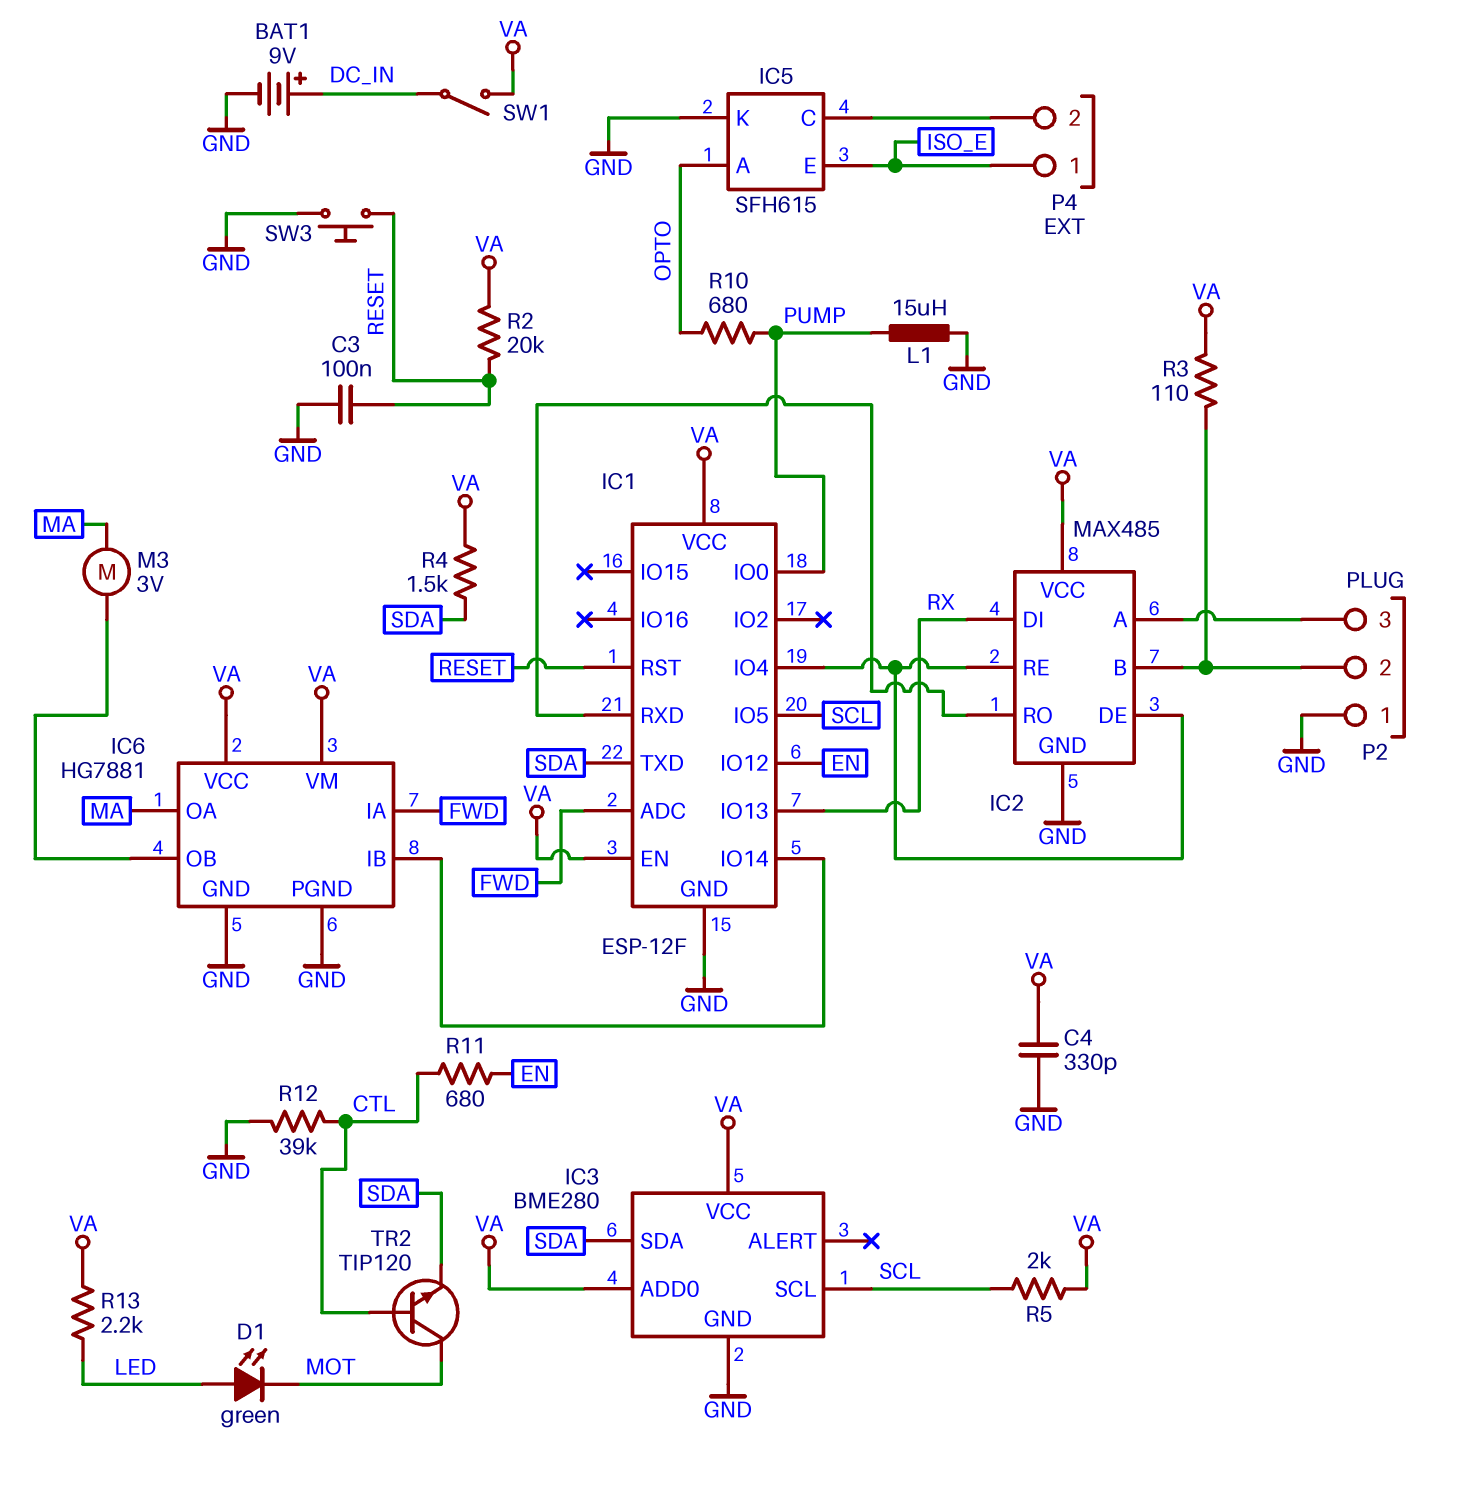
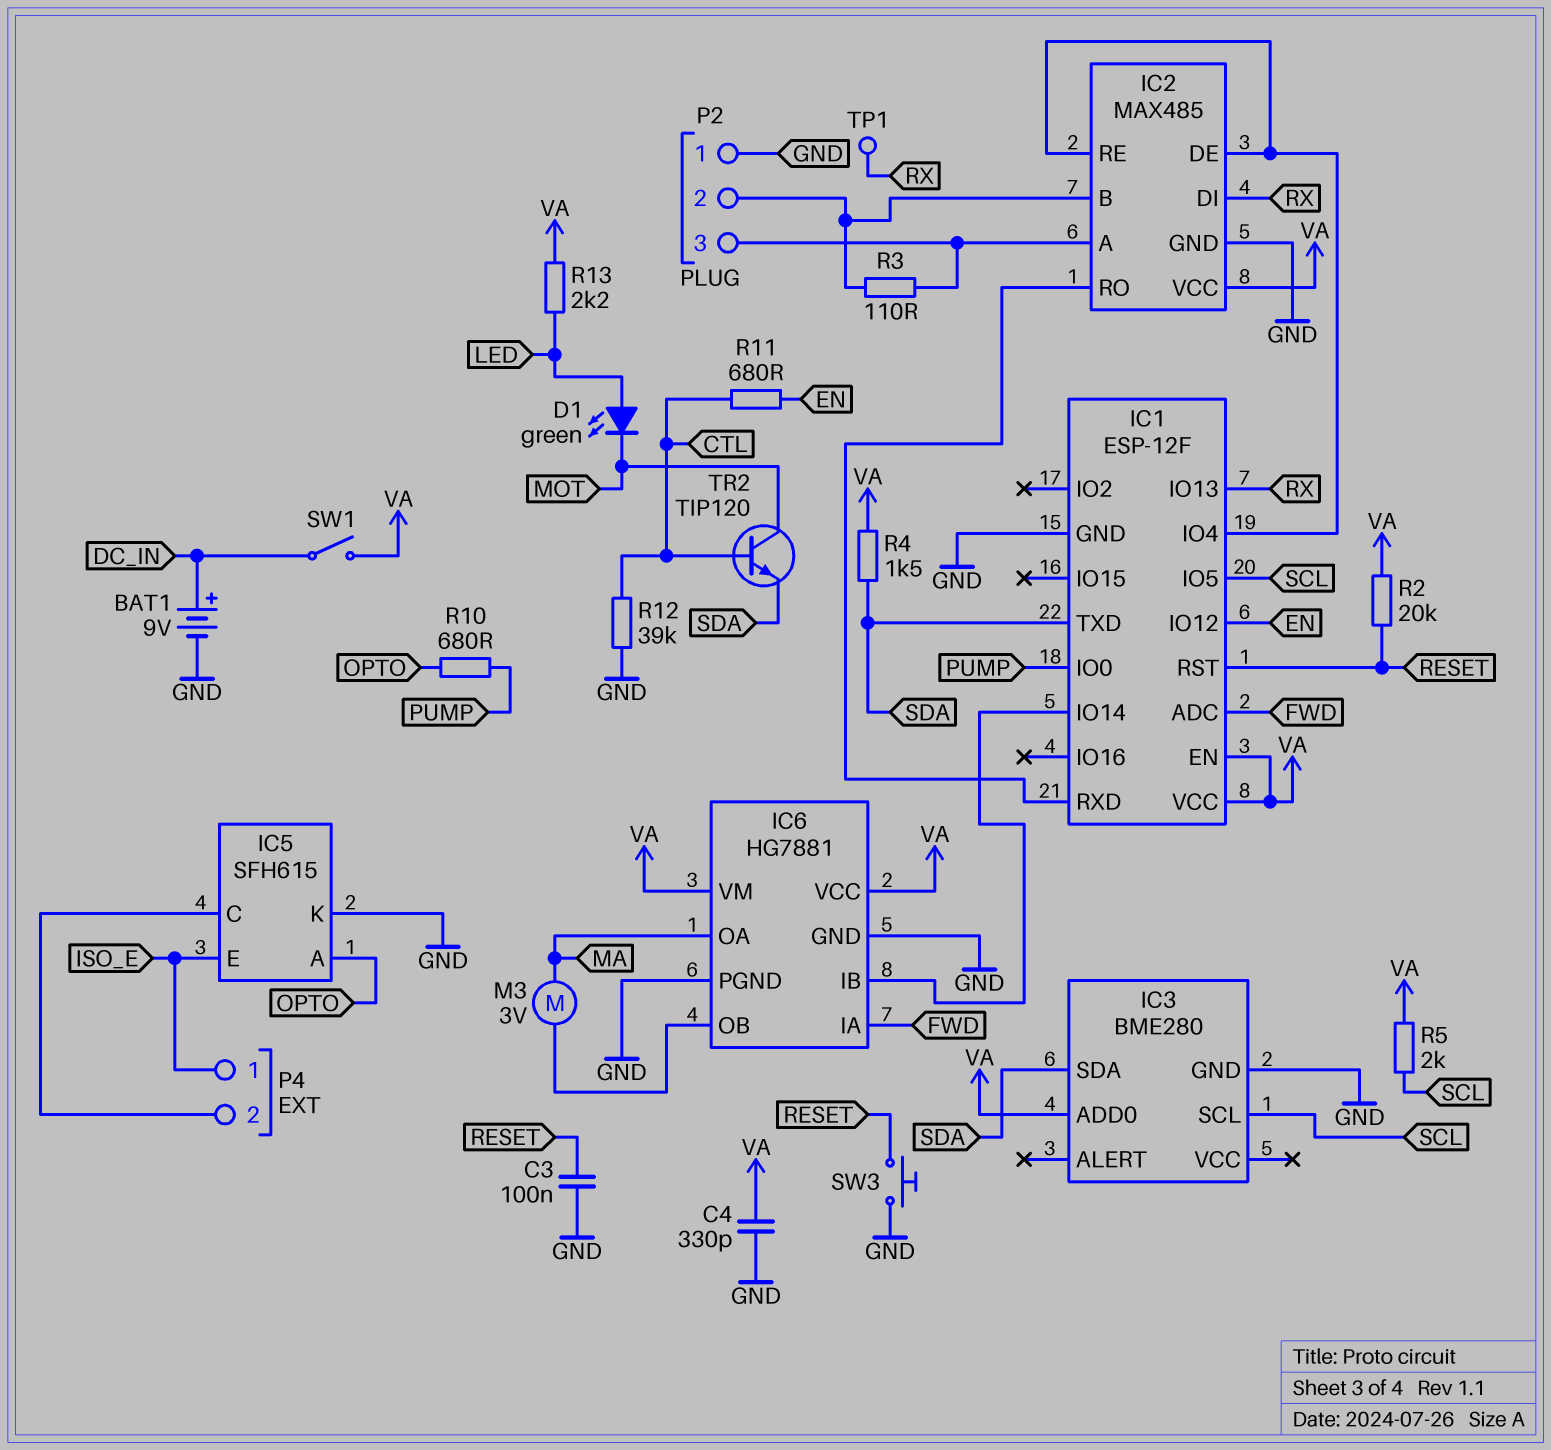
IC3 pin VCC: VA -> none
L1: 15uH (GND, PUMP) -> none
R3: 110 (IC2/B, VA) -> 110 (IC2/A, IC2/B)
TP1: none -> test point (RX)

